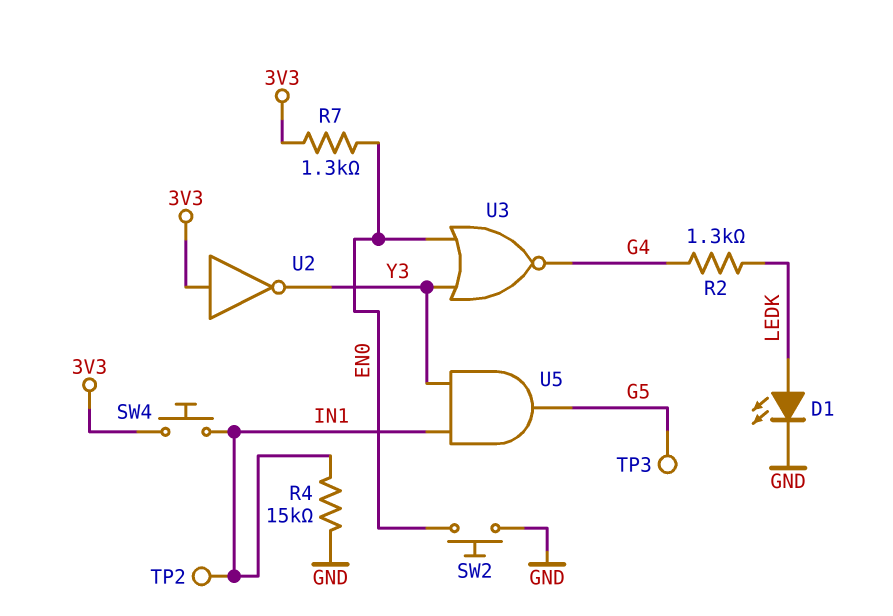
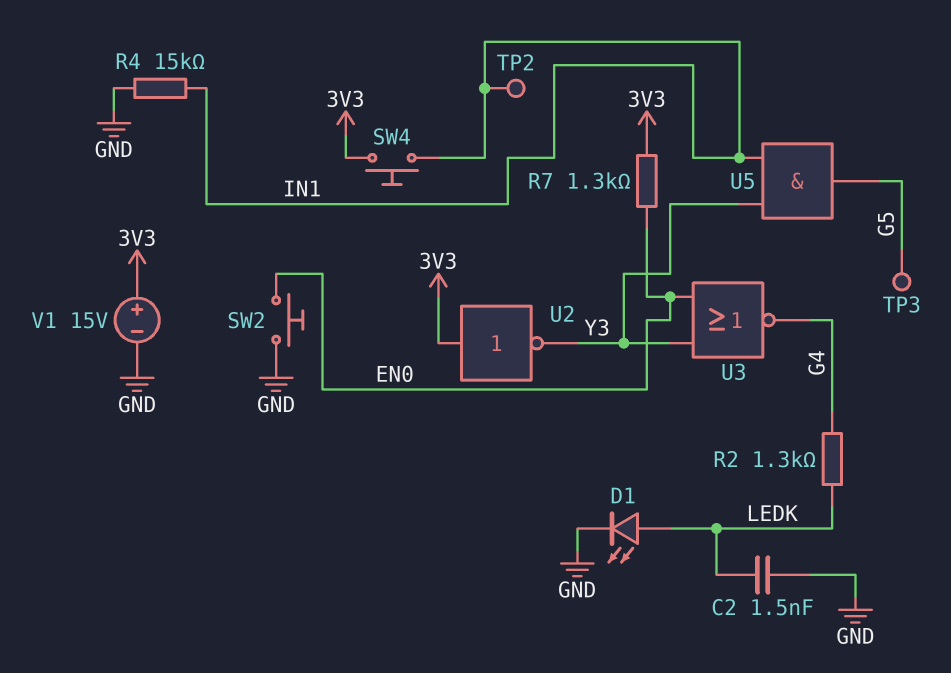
C2: none -> 1.5nF (GND, LEDK)
V1: none -> 15V (plus 3V3, minus GND)

